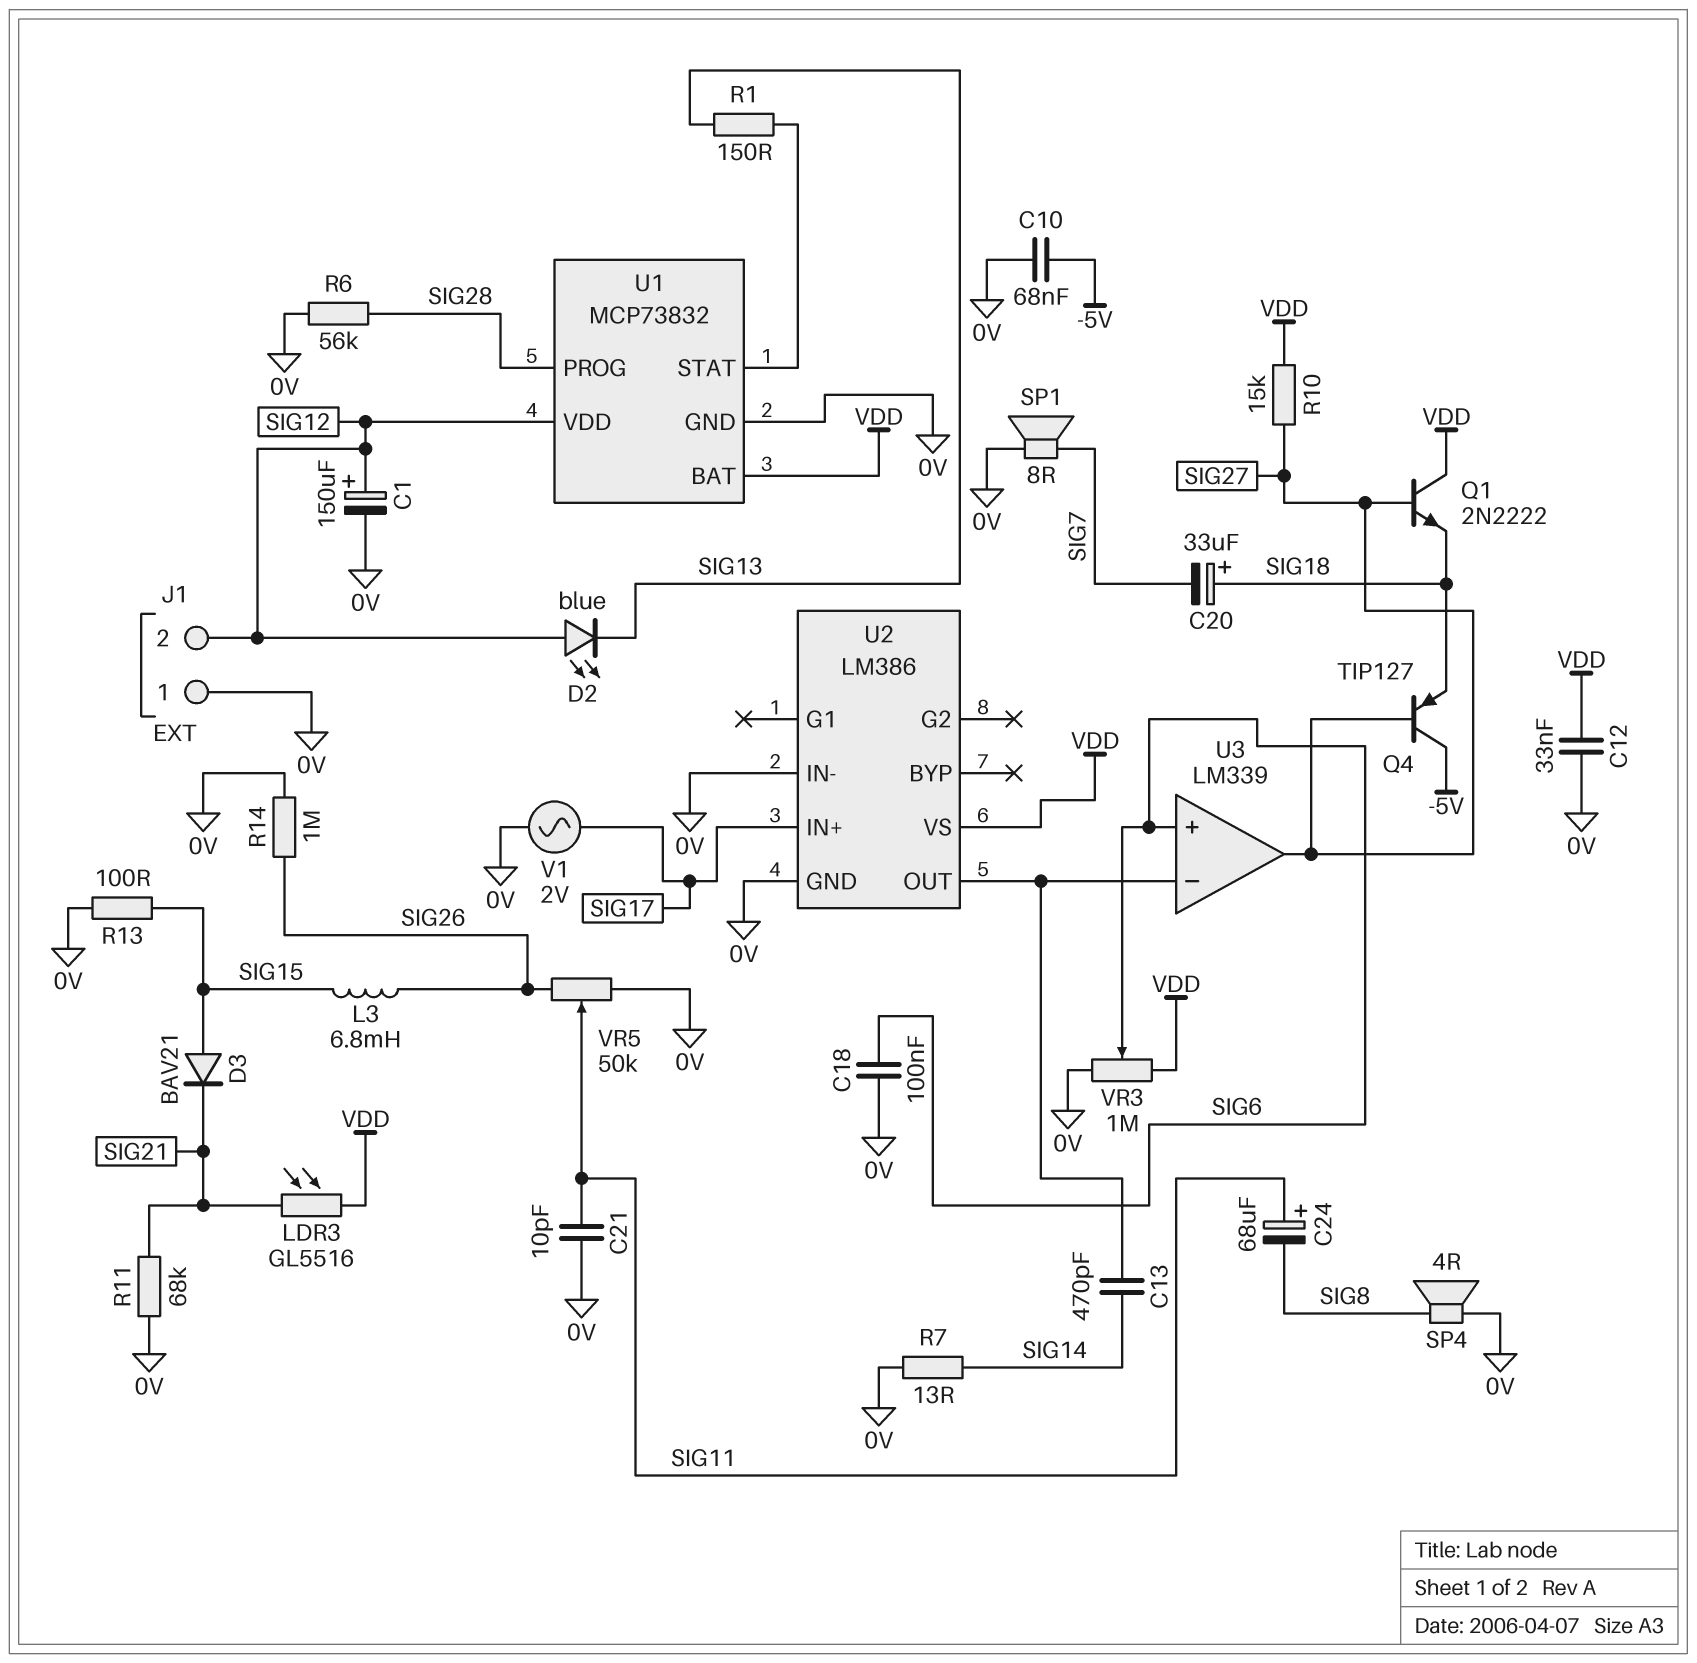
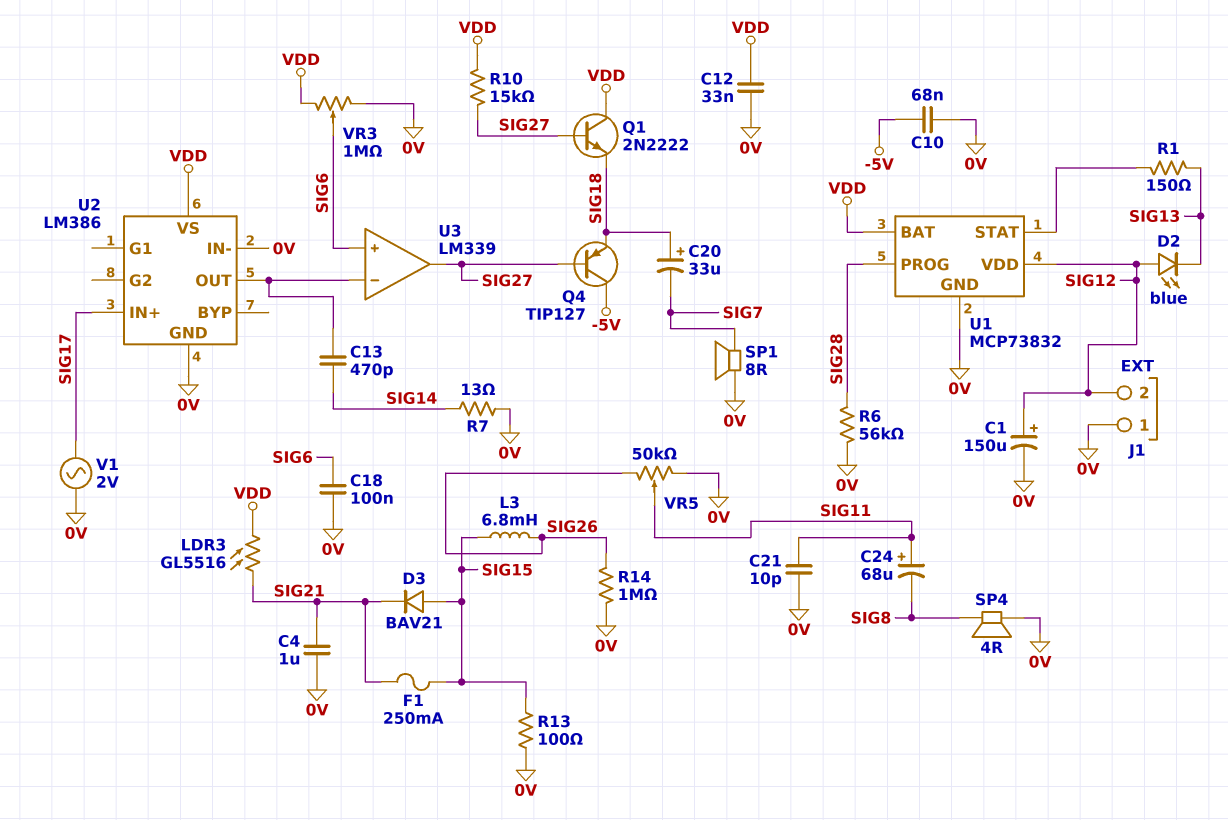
C4: none -> 1uF (0V, SIG21)
F1: none -> 250mA (SIG15, SIG21)
R11: 68k (0V, SIG21) -> none

